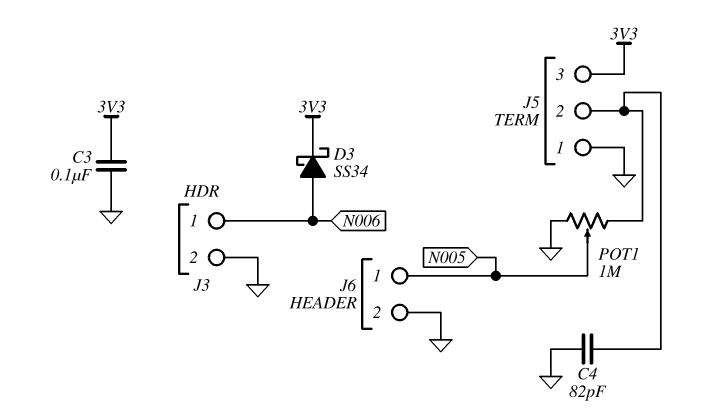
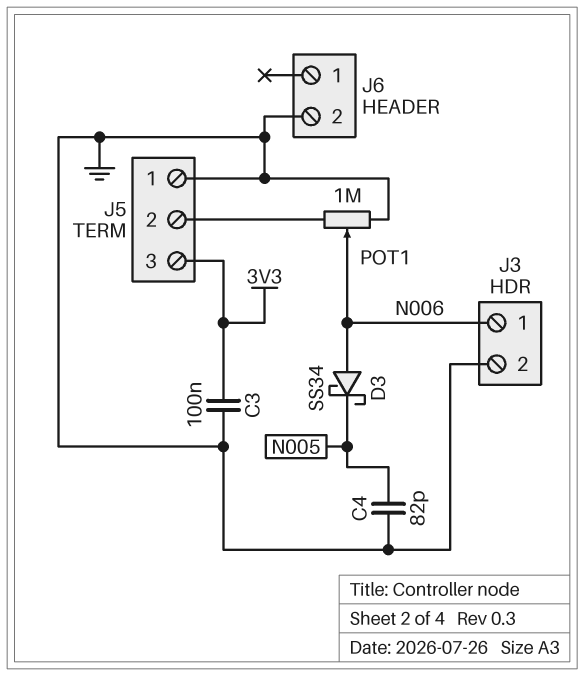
C4: 82pF (GND, J5/2) -> 82pF (GND, N005)
D3: schottky SS34 (A N006, K 3V3) -> schottky SS34 (A N006, K N005)
J6 pin 1: N005 -> none
POT1: 1M (GND, J5/2, wiper N005) -> 1M (GND, J5/2, wiper N006)

